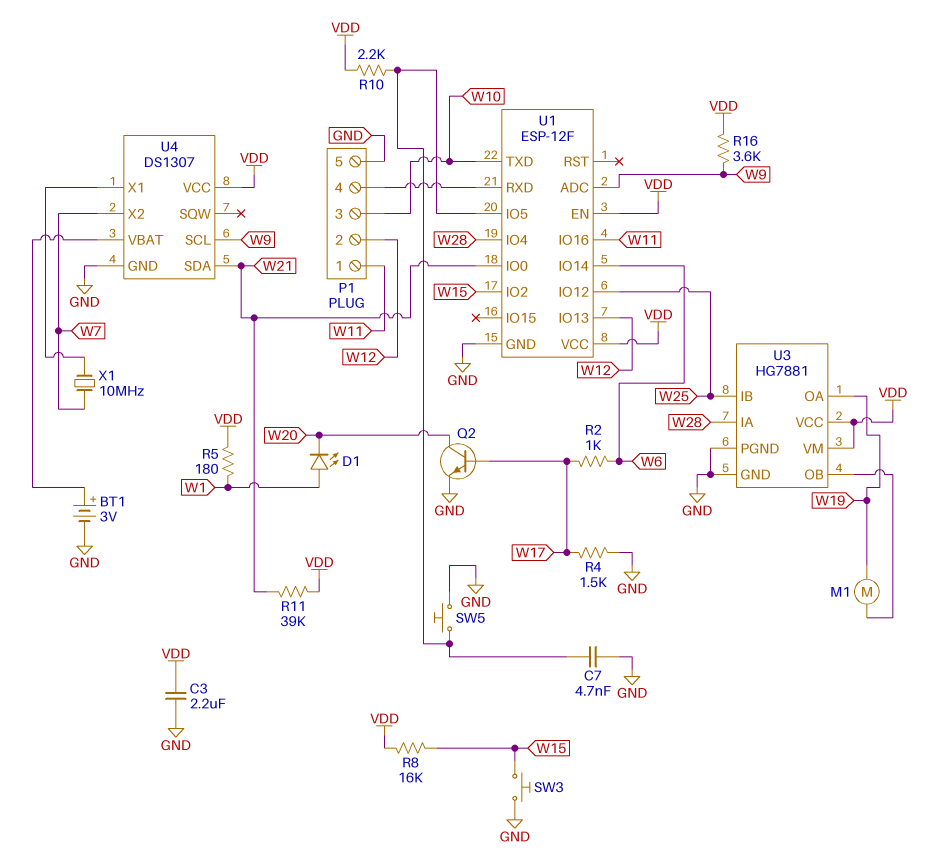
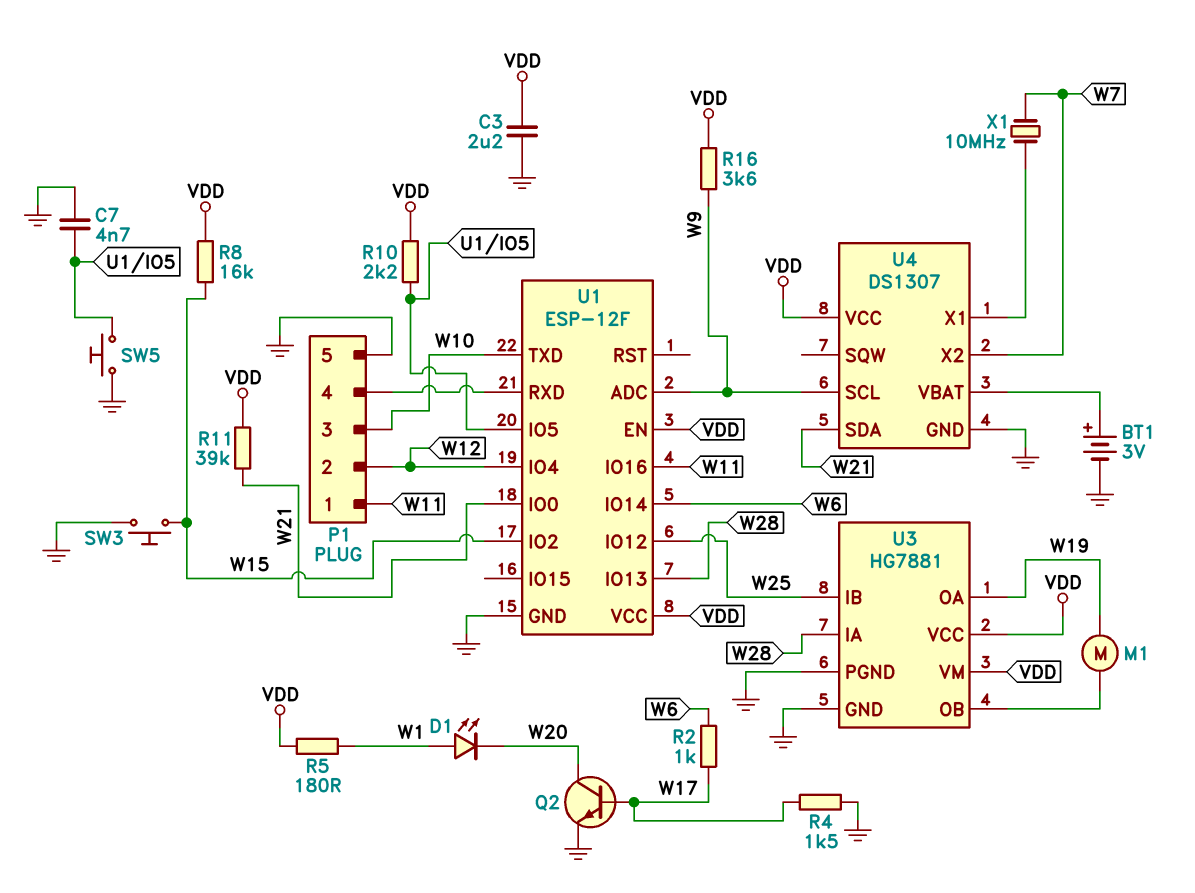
U1 pin IO4: W28 -> W12
U1 pin IO13: W12 -> W28

